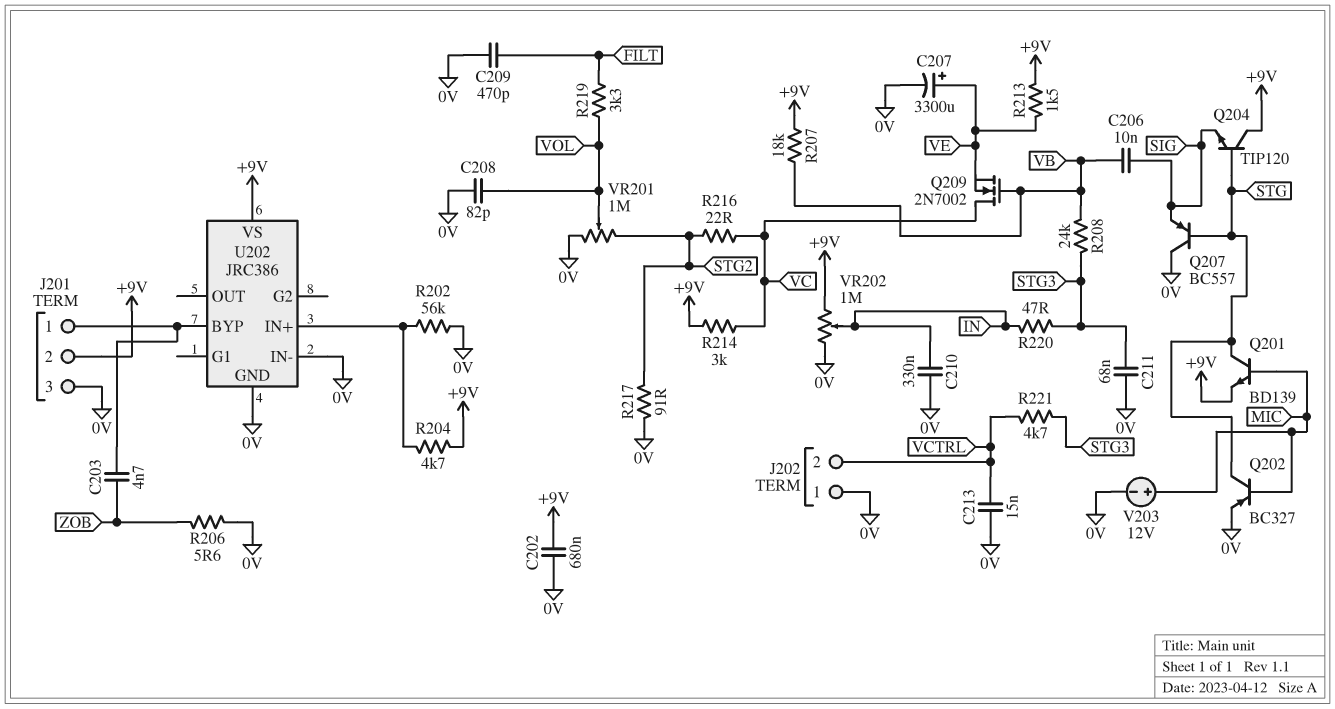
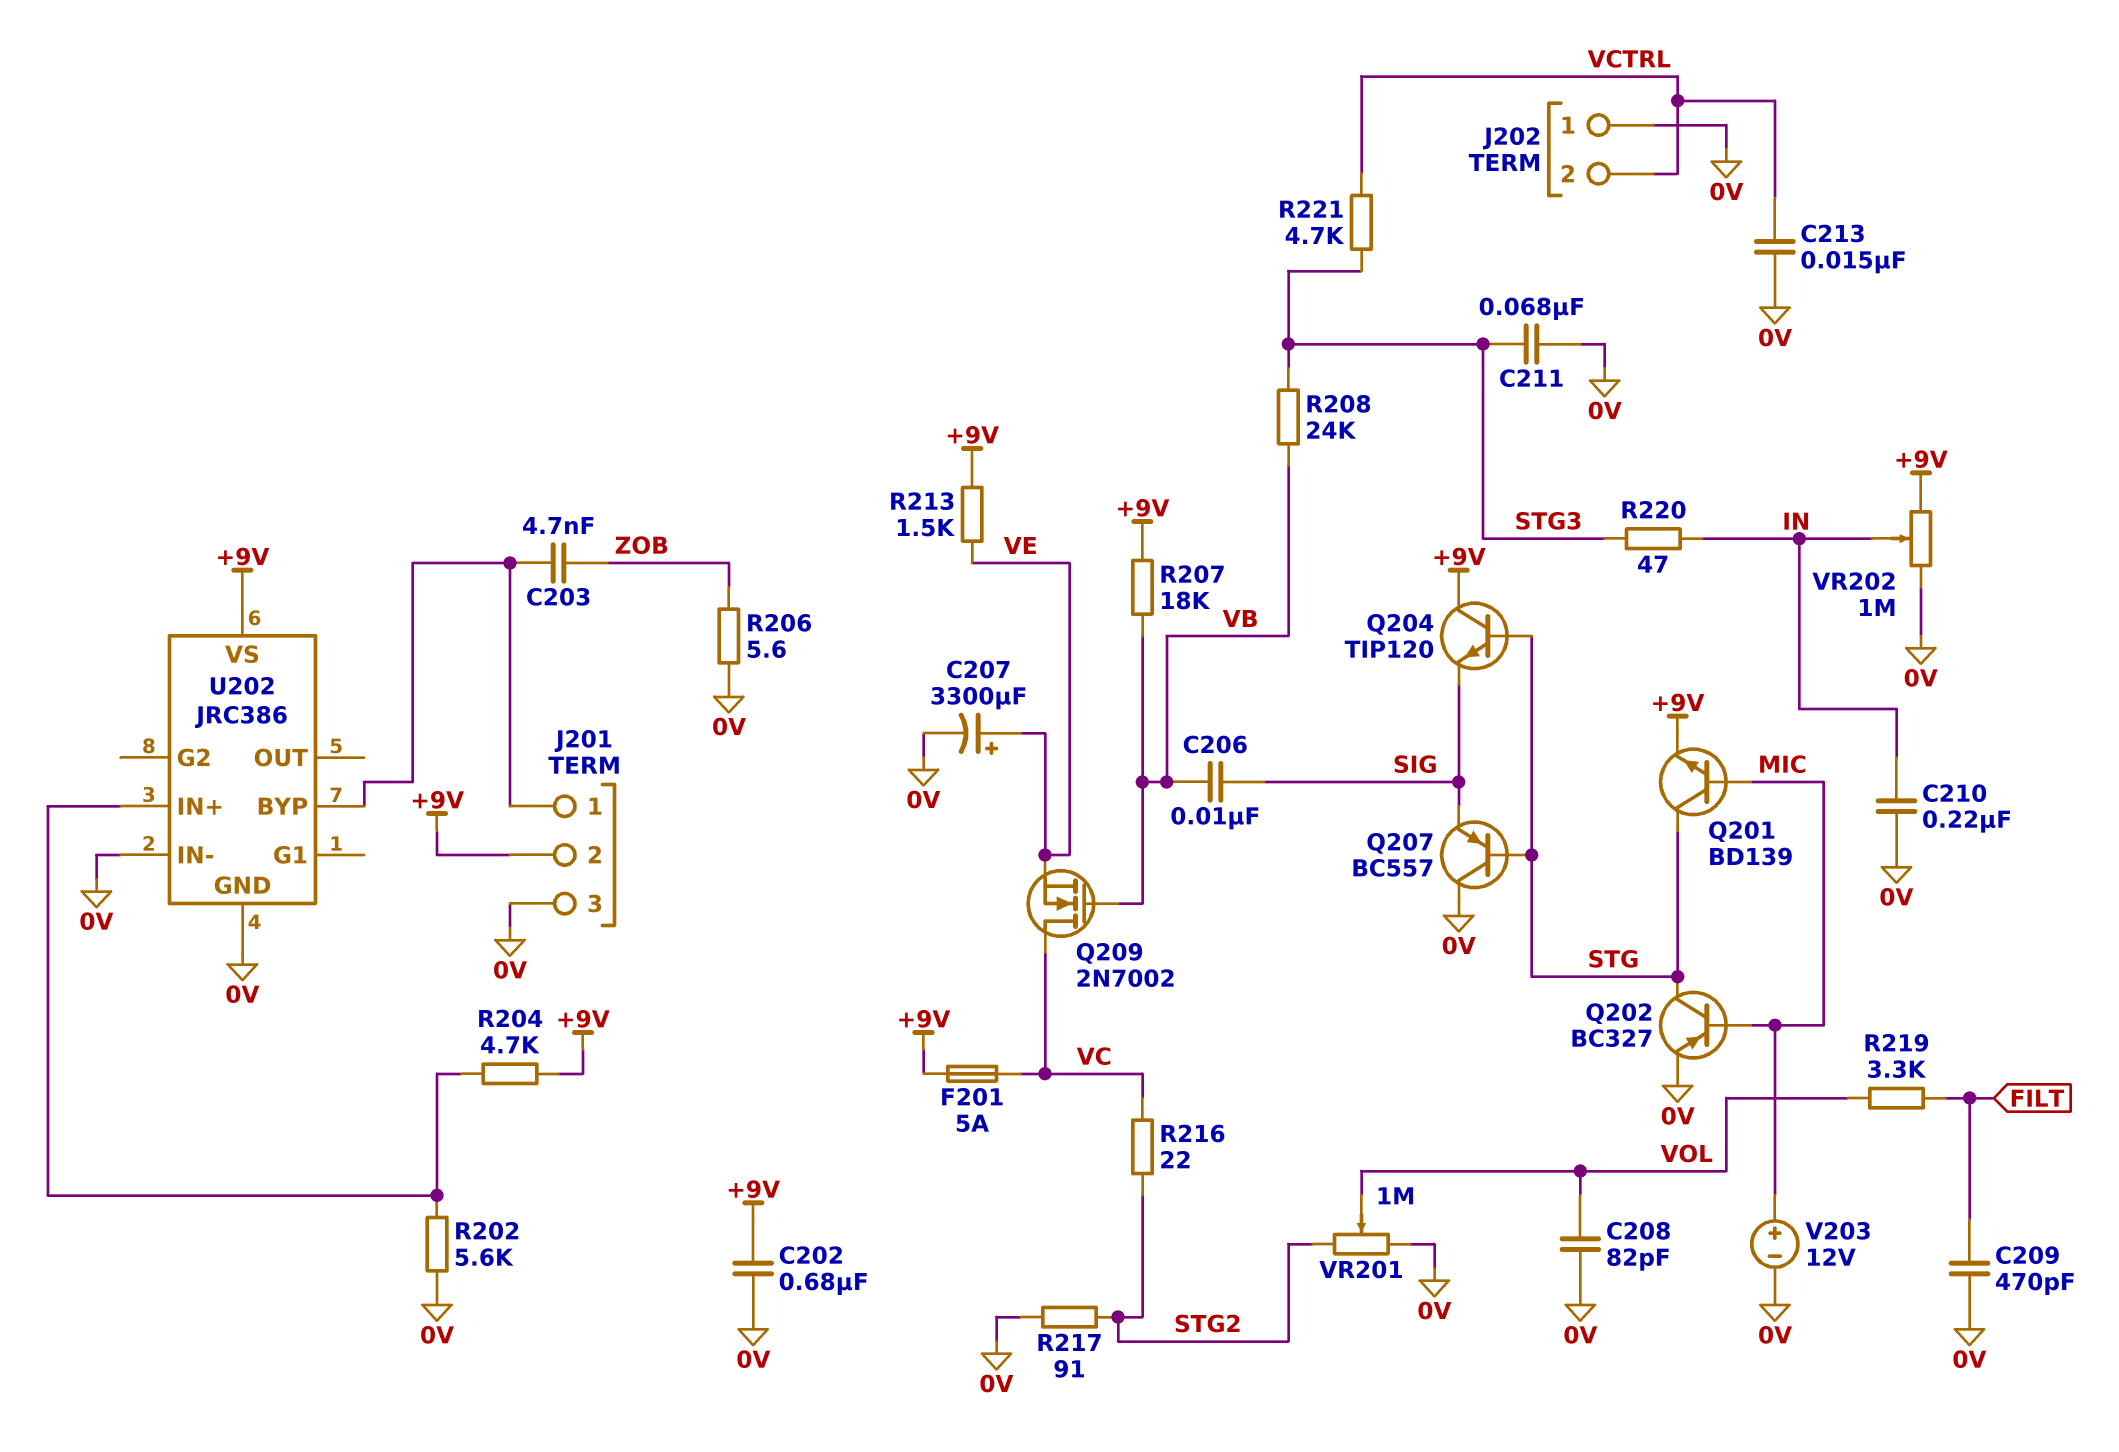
C210: 330nF (0V, IN) -> 220nF (0V, IN)
F201: none -> 5A (+9V, VC)
R202: 56k (0V, U202/IN+) -> 5.6k (0V, U202/IN+)
R214: 3k (+9V, VC) -> none

